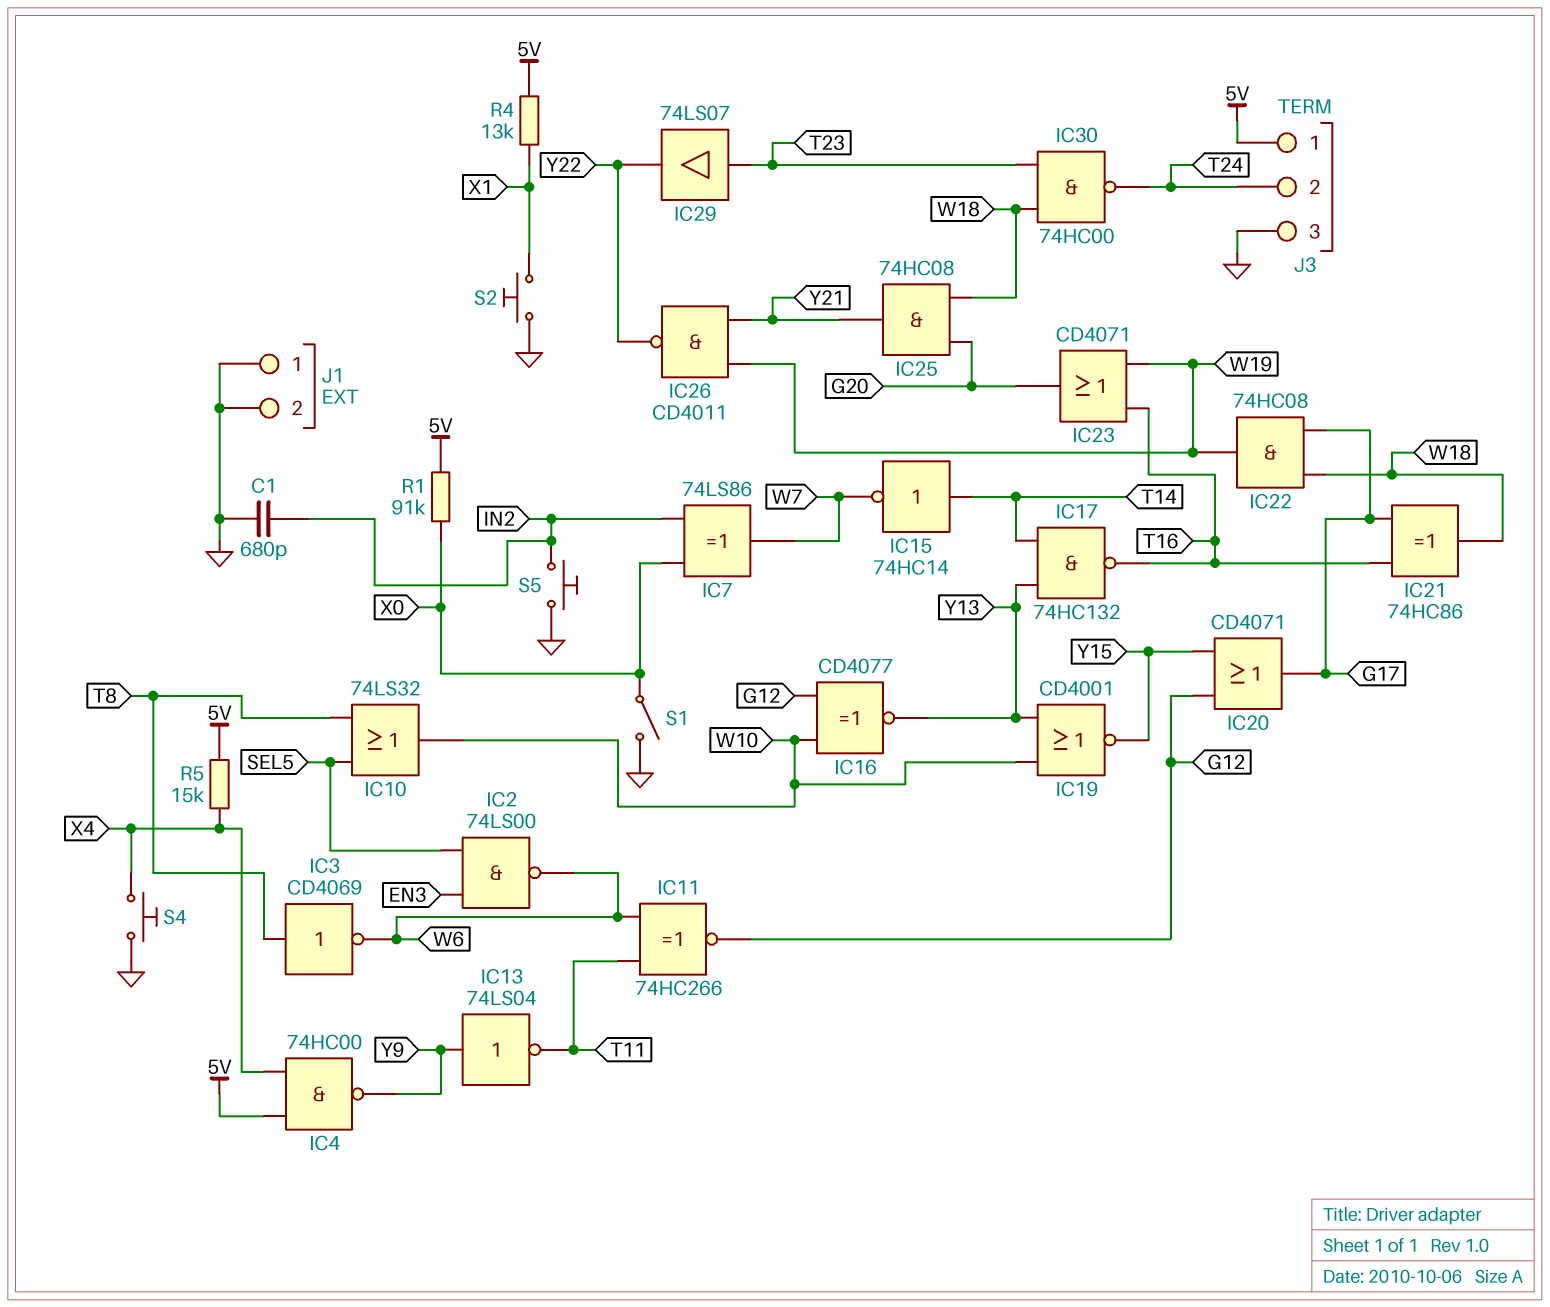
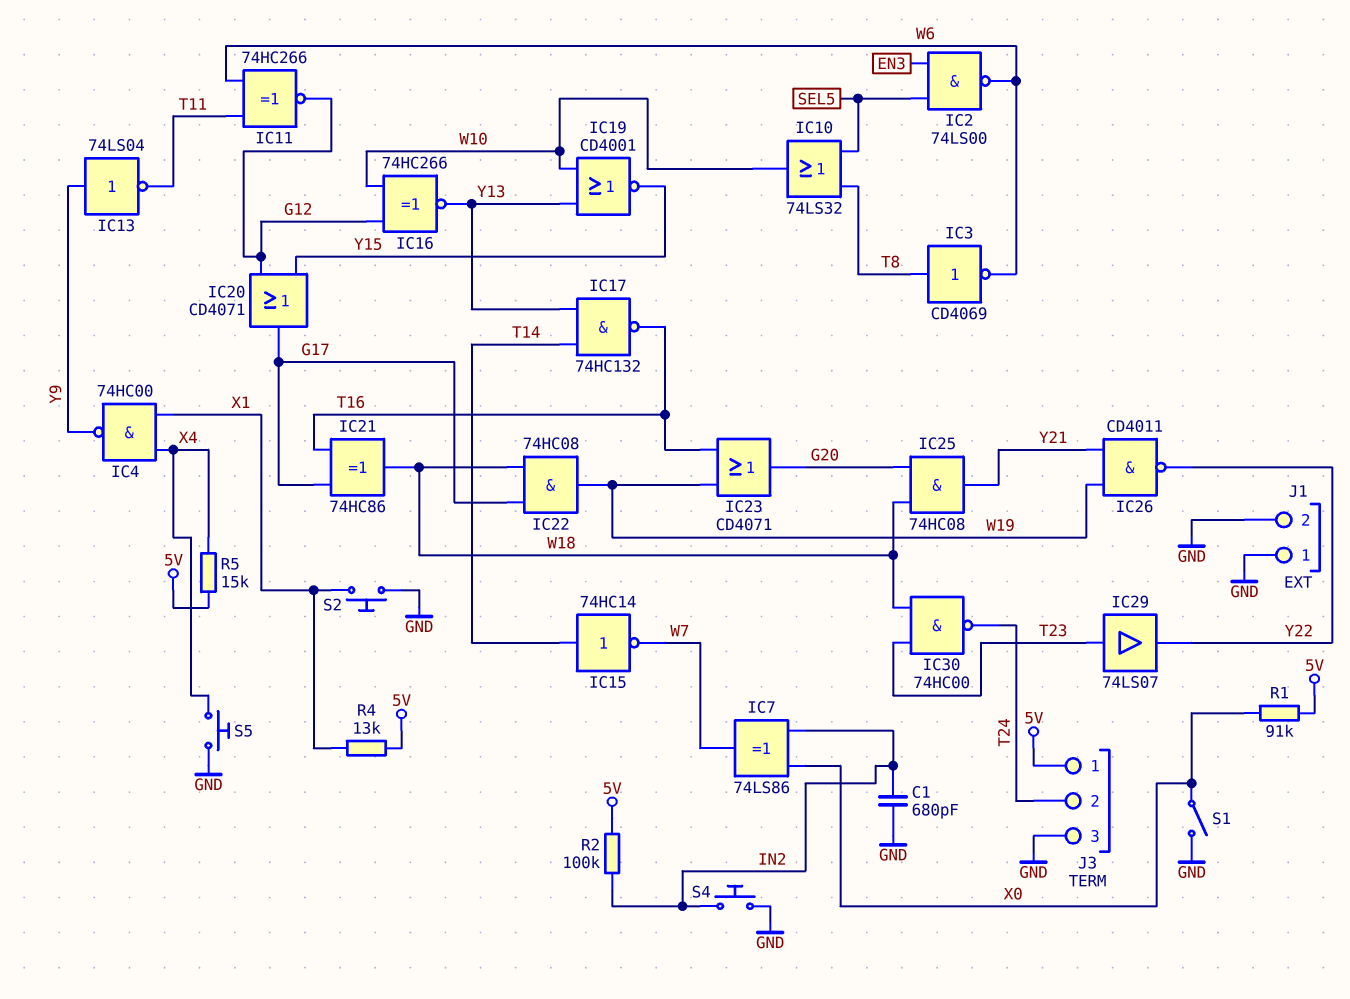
IC4: NAND 74HC00 (in 5V, in X4, out Y9) -> NAND 74HC00 (in X1, in X4, out Y9)
IC16: XNOR CD4077 (in G12, in W10, out Y13) -> XNOR 74HC266 (in G12, in W10, out Y13)
R2: none -> 100k (5V, IN2)
S4: button (GND, X4) -> button (GND, IN2)
S5: button (GND, IN2) -> button (GND, X4)

